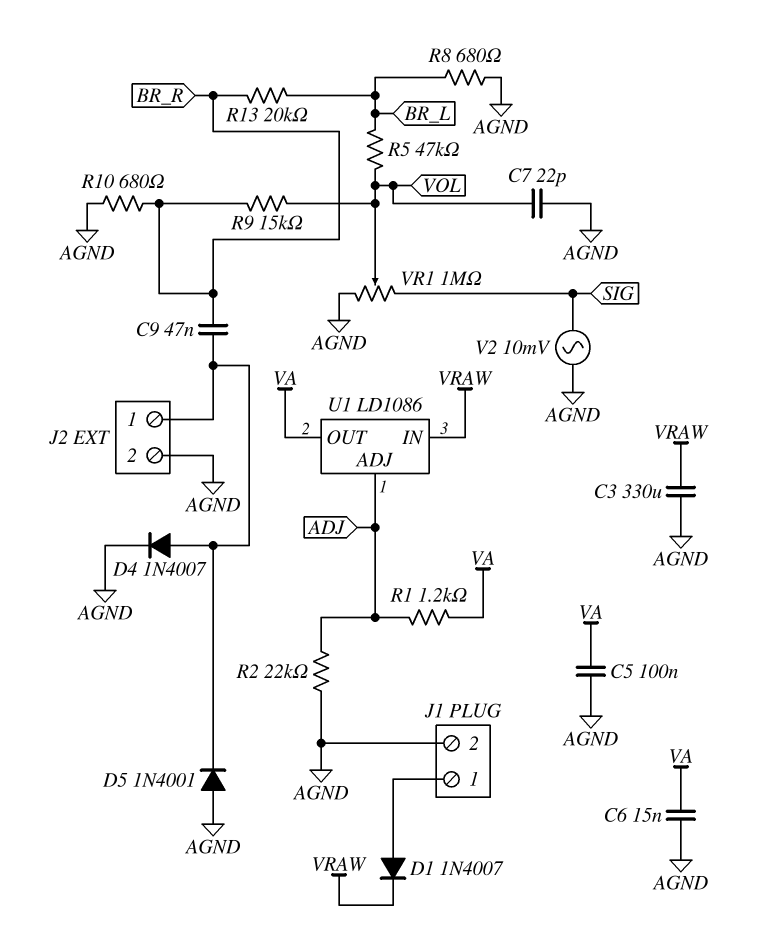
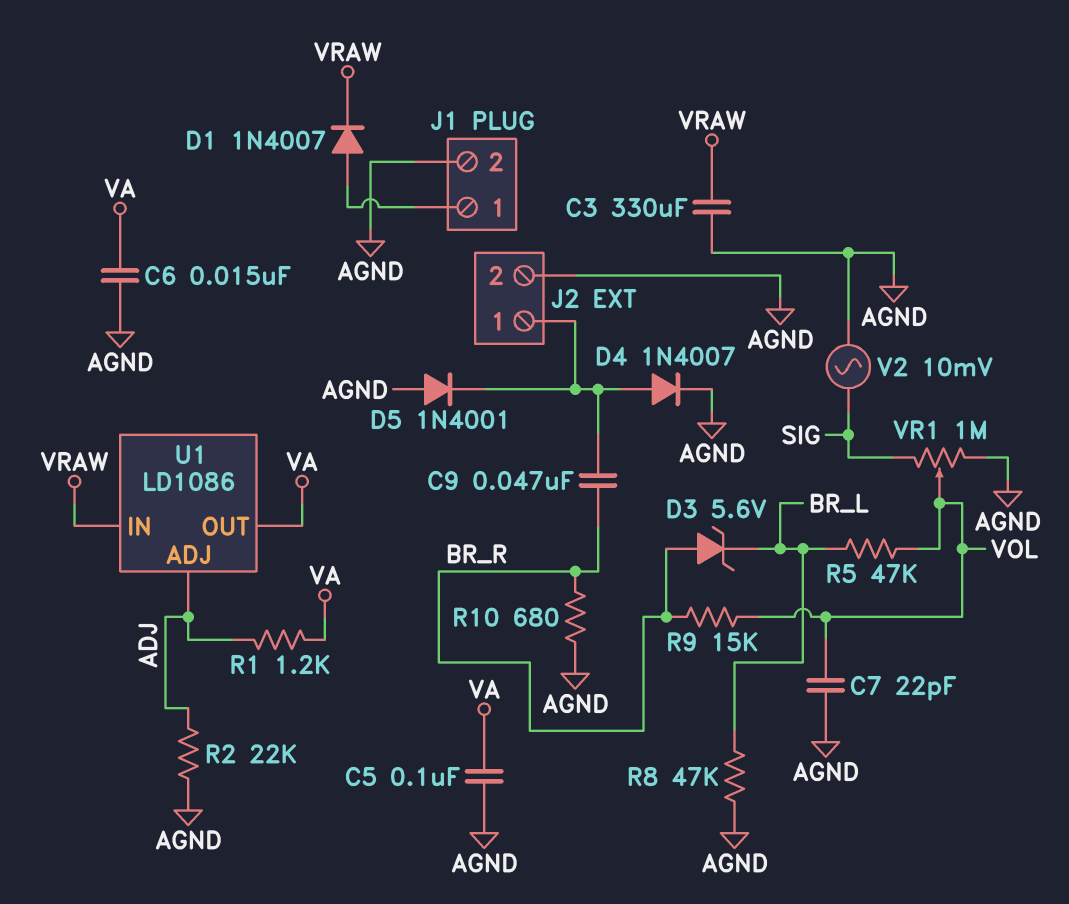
D3: none -> zener 5.6V (A BR_R, K BR_L)
R8: 680 (AGND, BR_L) -> 47k (AGND, BR_L)
R13: 20k (BR_L, BR_R) -> none

